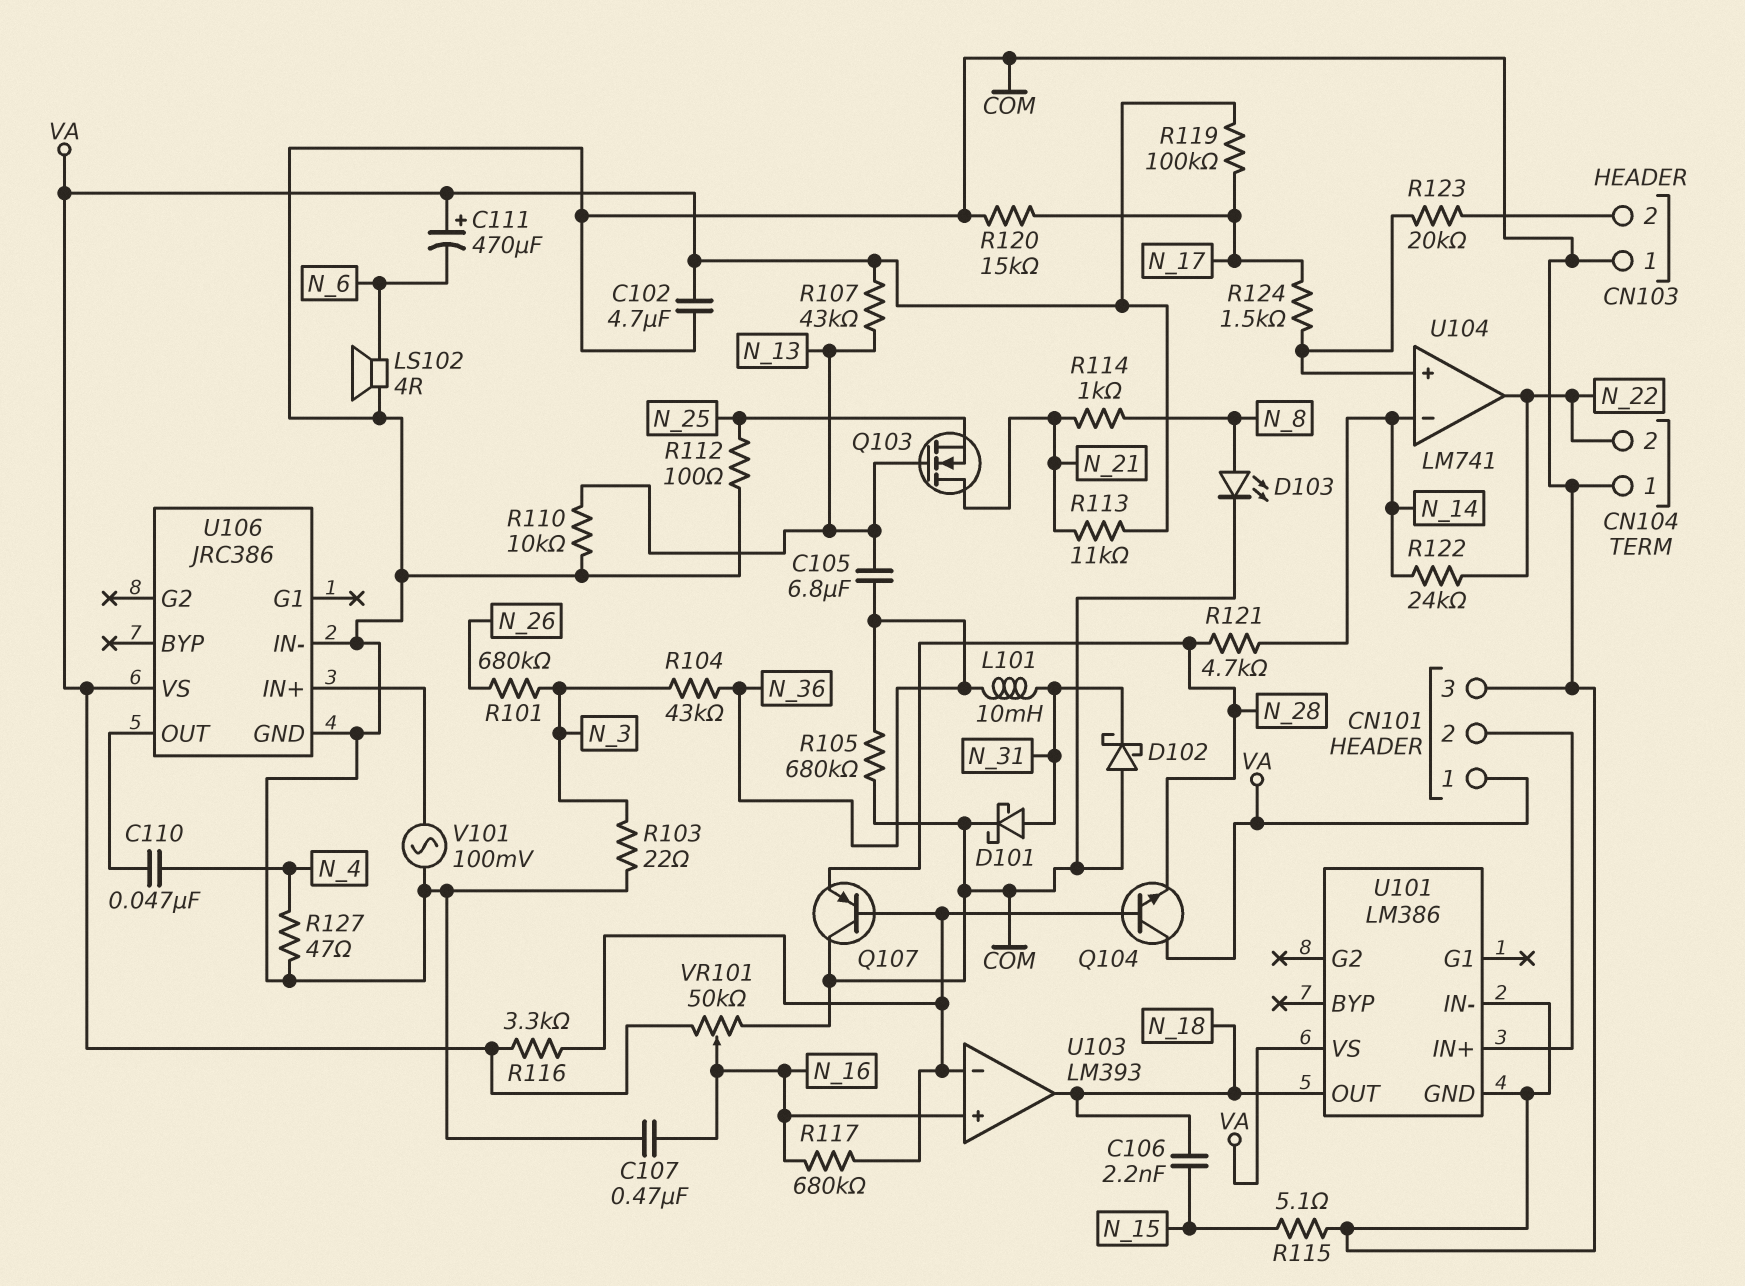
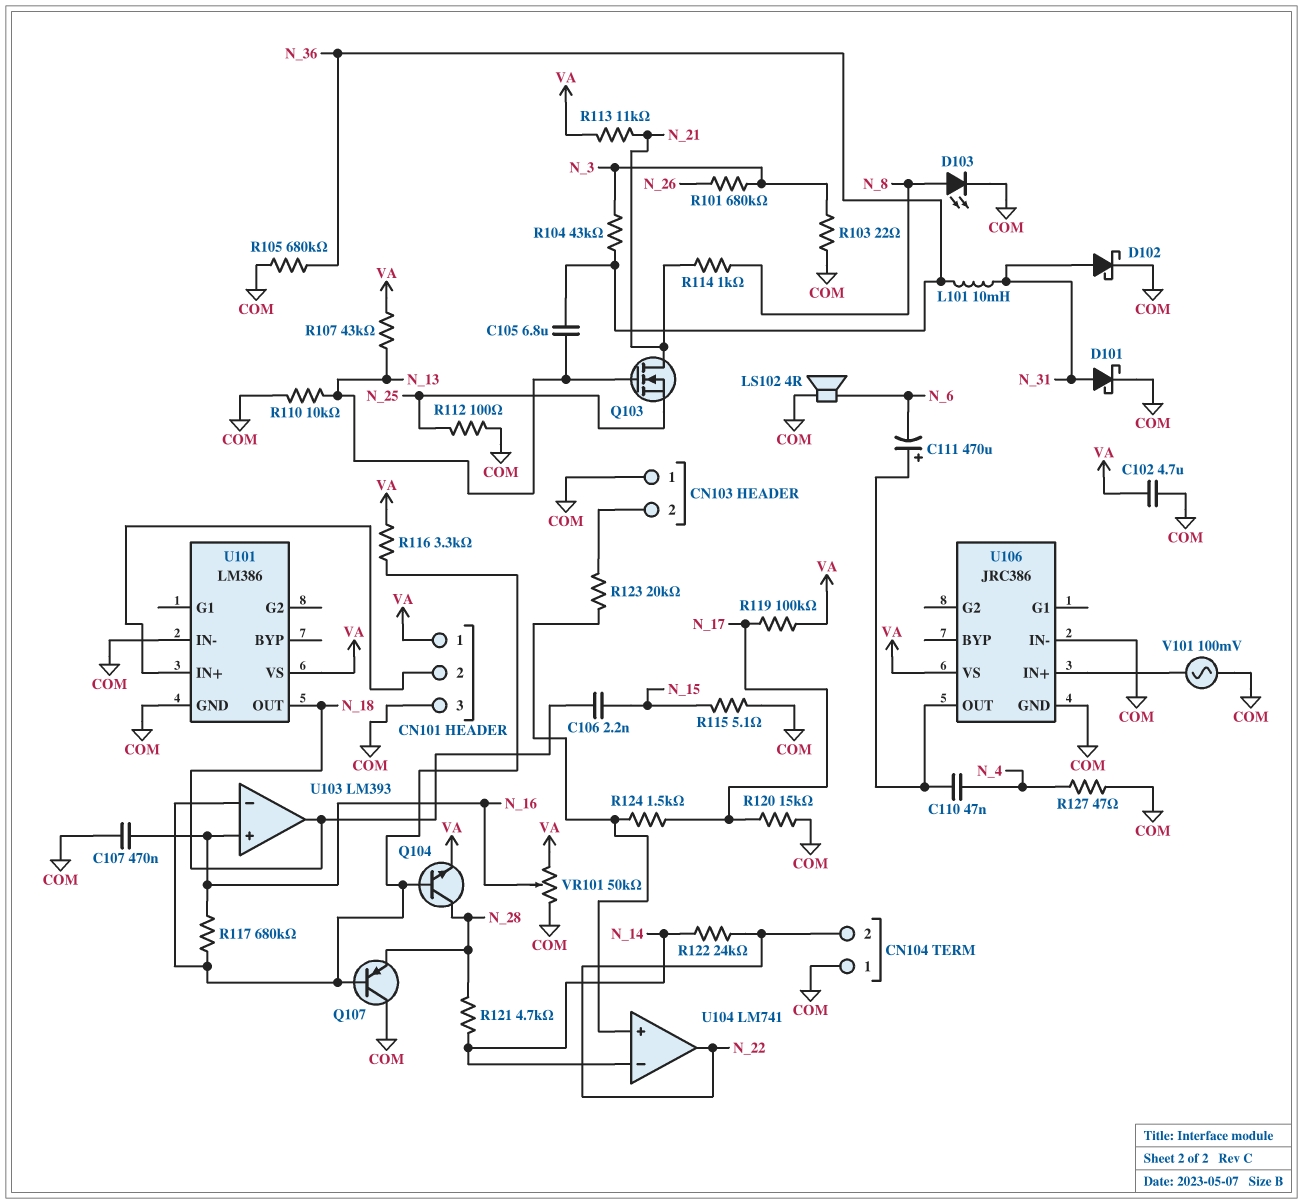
C111: 470uF (plus VA, minus N_6) -> 470uF (plus U106/OUT, minus N_6)
D102: schottky (A COM, K N_31) -> schottky (A N_31, K COM)
Q104: NPN (B U103/in-, C VA, E N_28) -> NPN (B U103/in-, C N_28, E VA)

